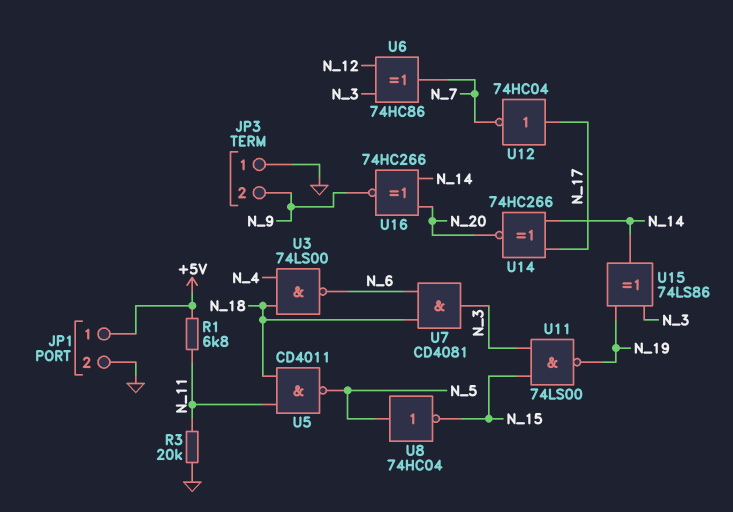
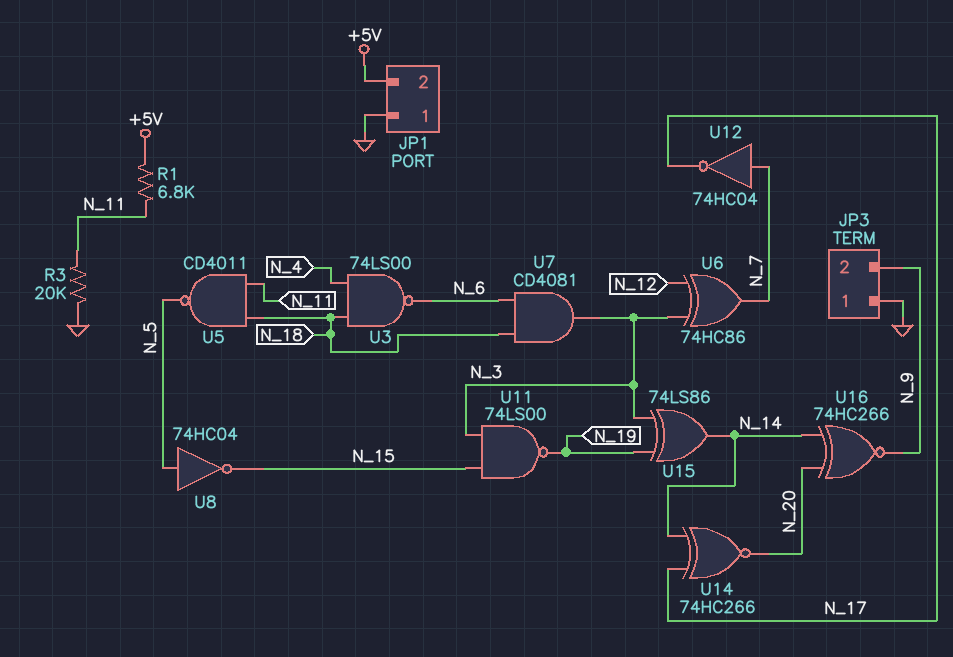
JP1 pin 1: +5V -> GND
JP1 pin 2: GND -> +5V
U12: NOT 74HC04 (in N_17, out N_7) -> NOT 74HC04 (in N_7, out N_17)

